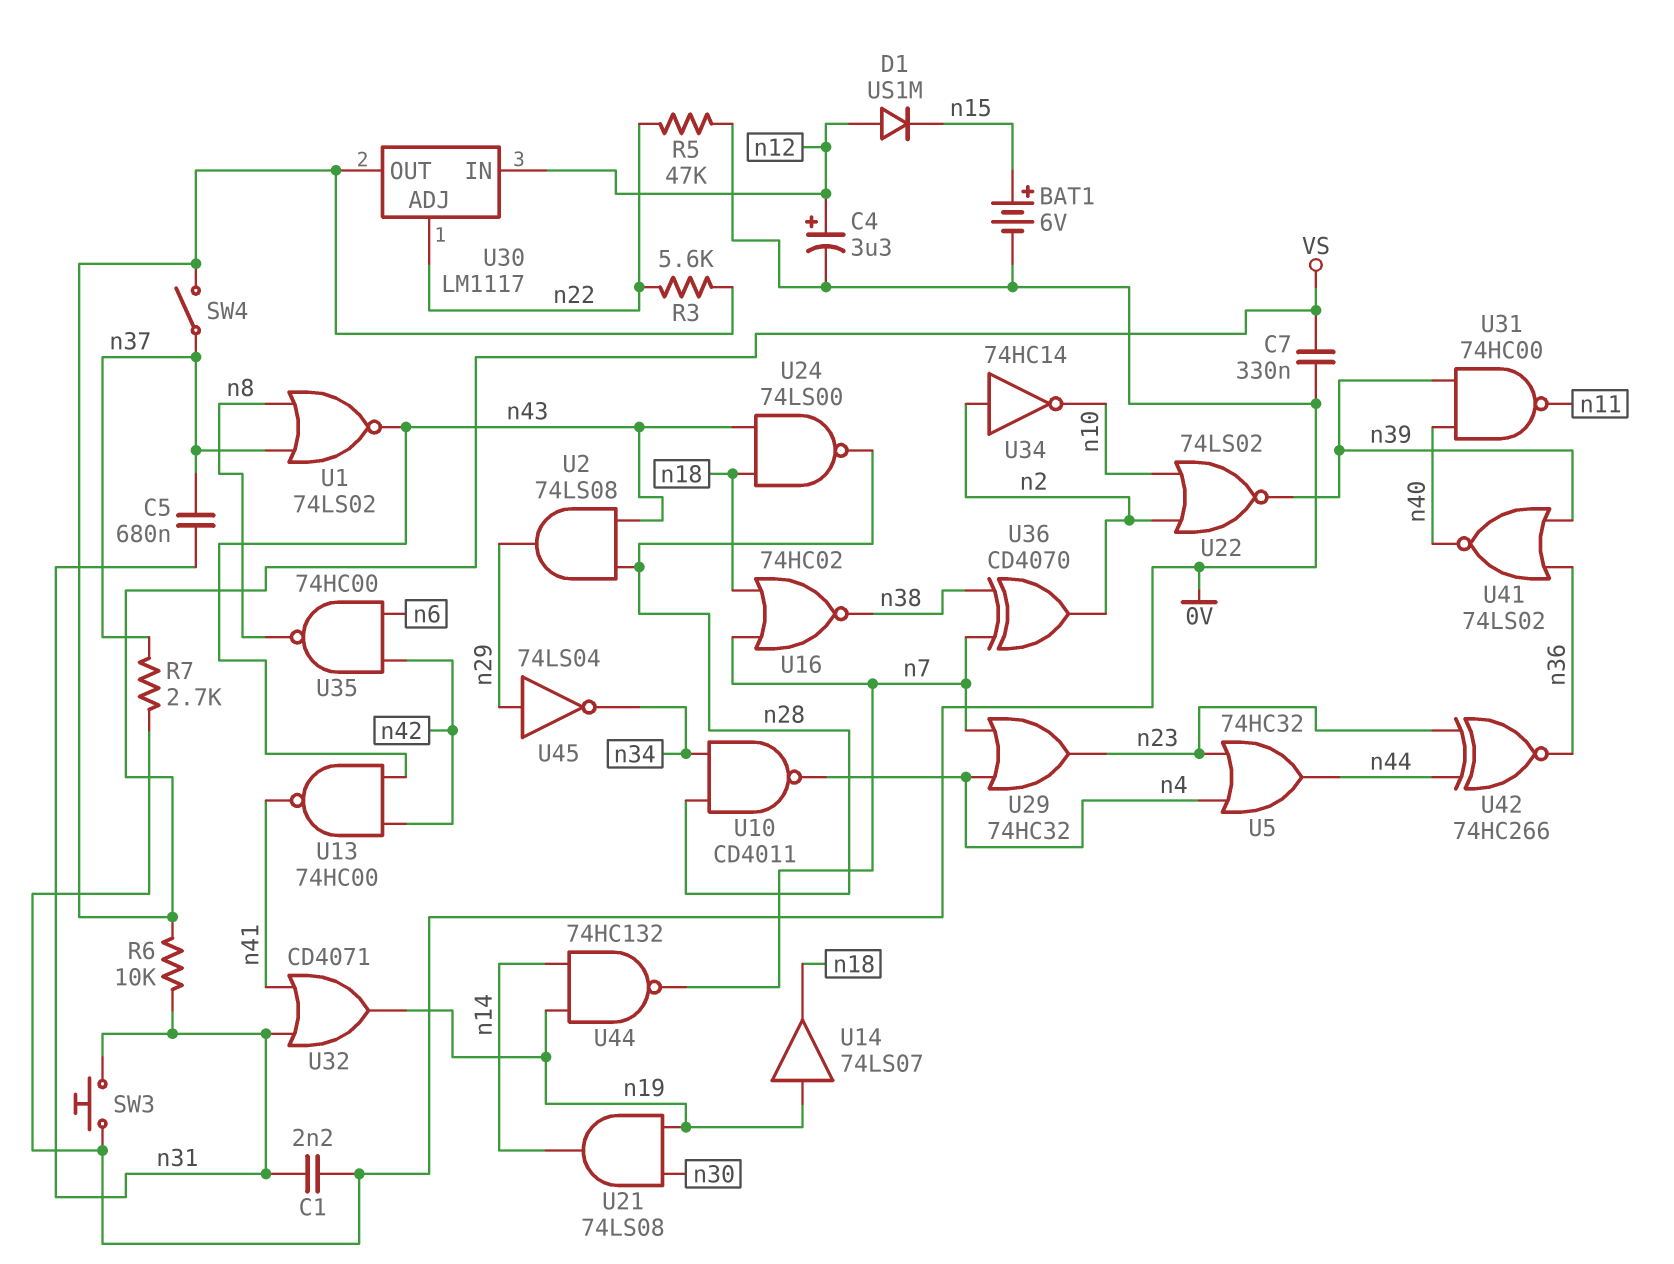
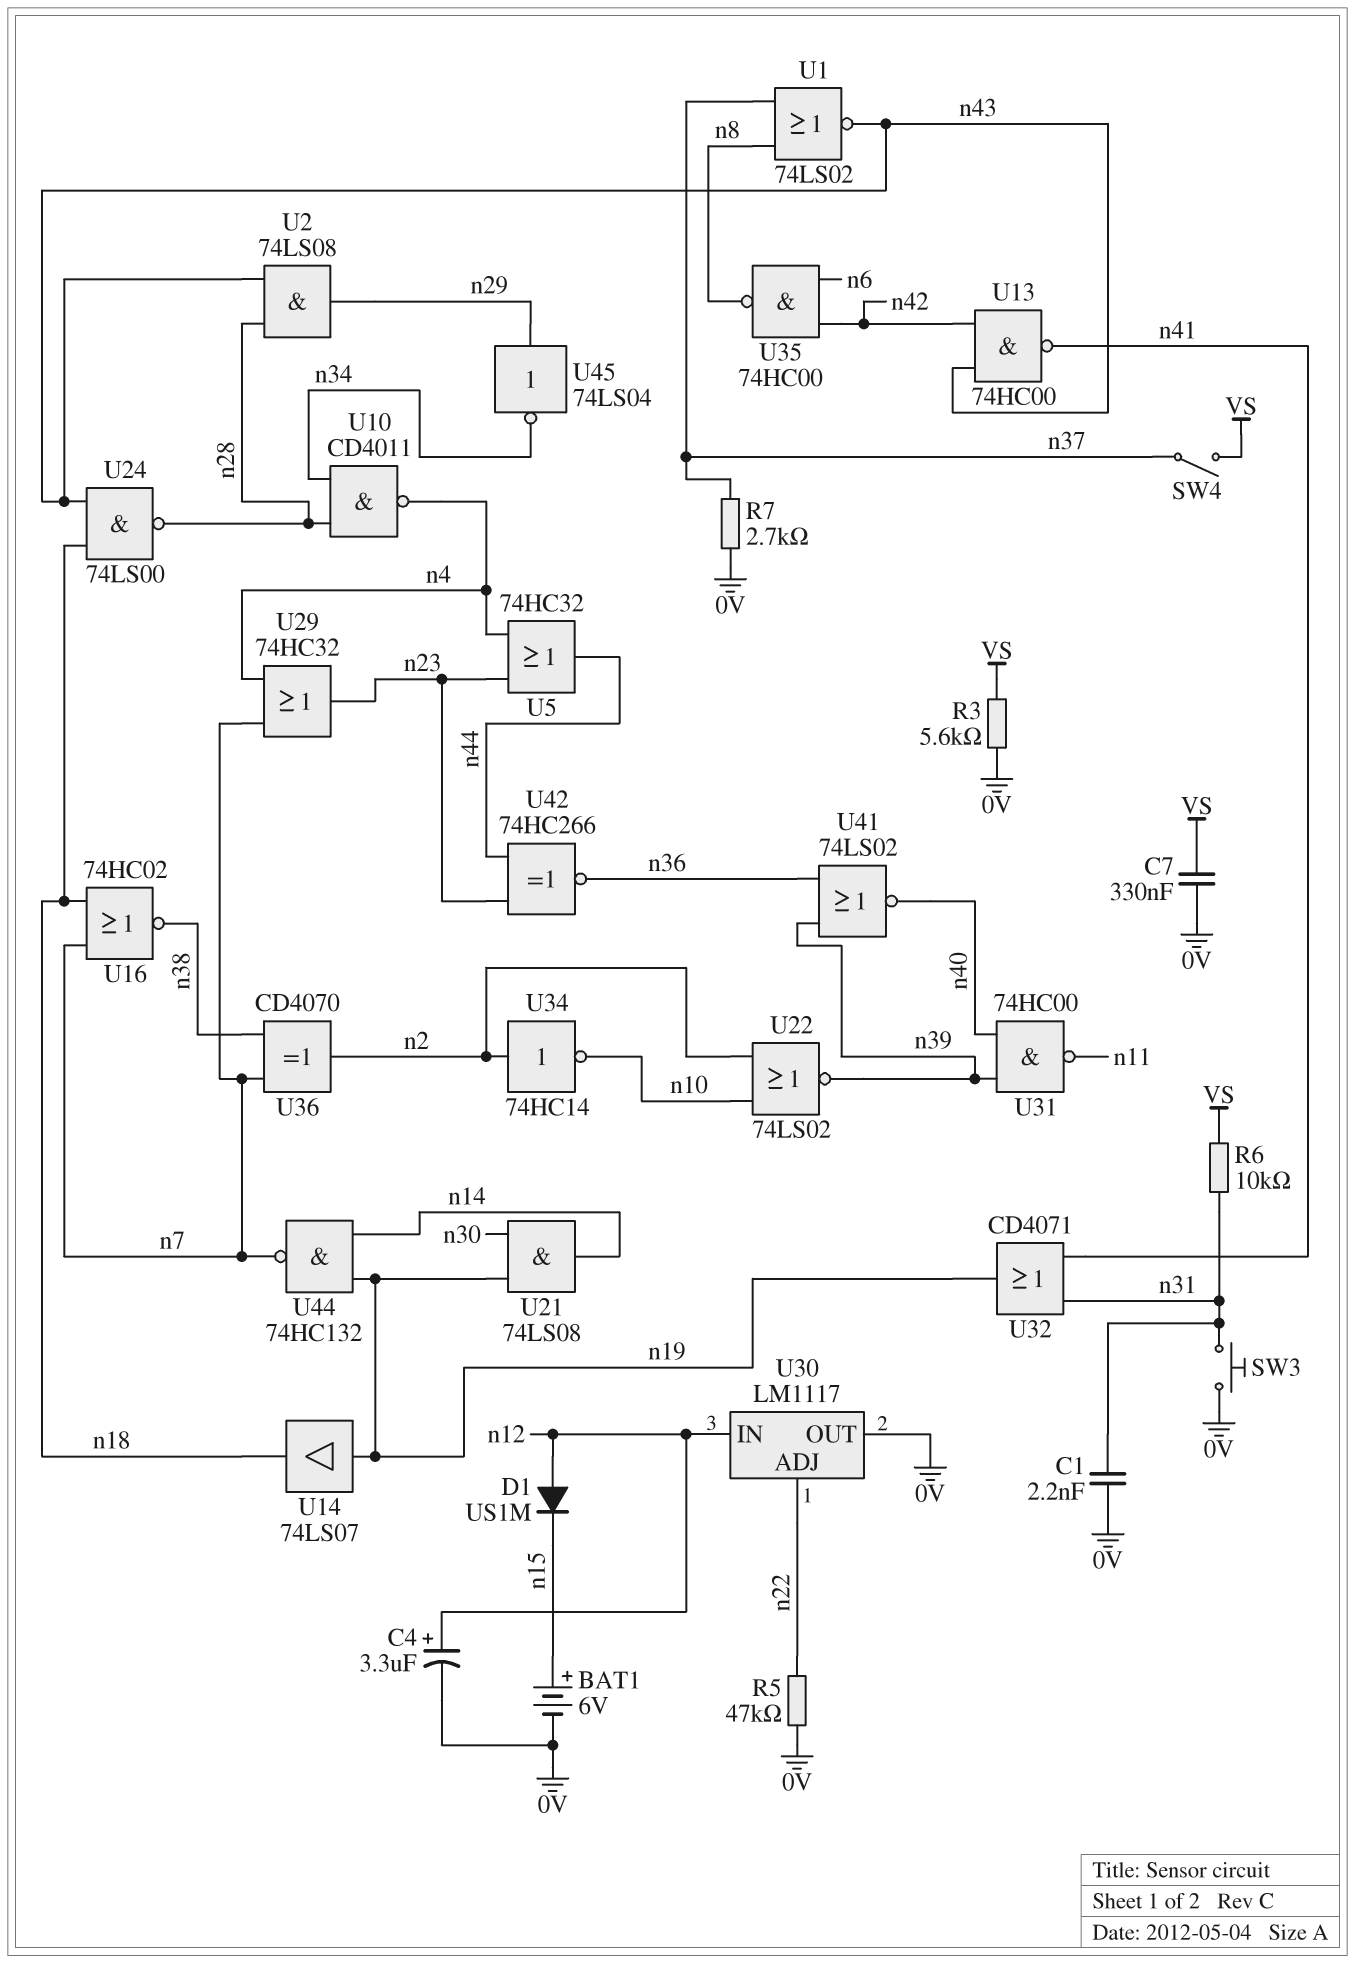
C5: 680nF (n31, n37) -> none
R3: 5.6k (VS, n22) -> 5.6k (0V, VS)
U30 pin OUT: VS -> 0V

